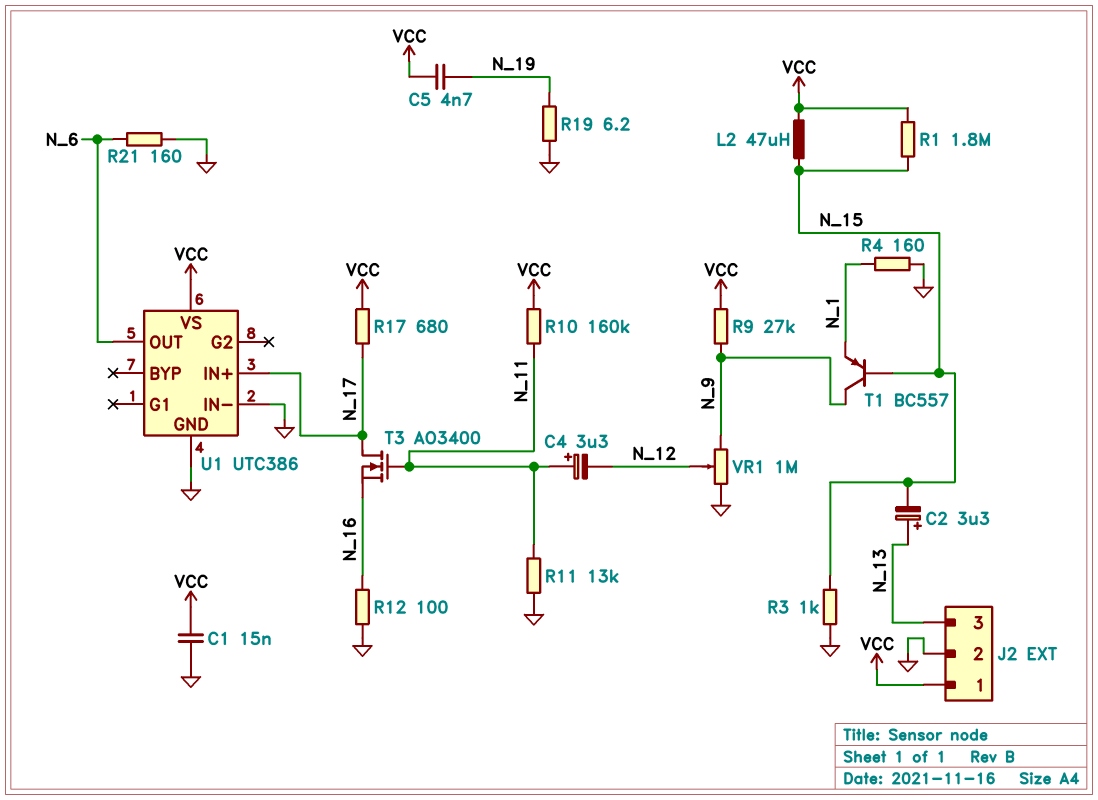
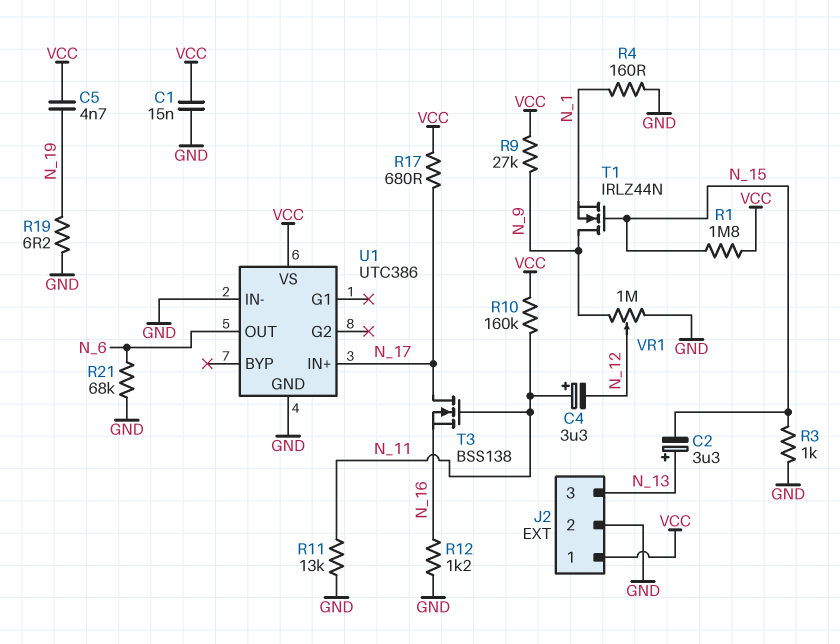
L2: 47uH (N_15, VCC) -> none
R12: 100 (GND, N_16) -> 1.2k (GND, N_16)
R21: 160 (GND, N_6) -> 68k (GND, N_6)
T1: PNP BC557 (B N_15, C N_9, E N_1) -> NMOS IRLZ44N (G N_15, D N_9, S N_1)
T3: NMOS AO3400 (G N_11, D N_17, S N_16) -> NMOS BSS138 (G N_11, D N_17, S N_16)

